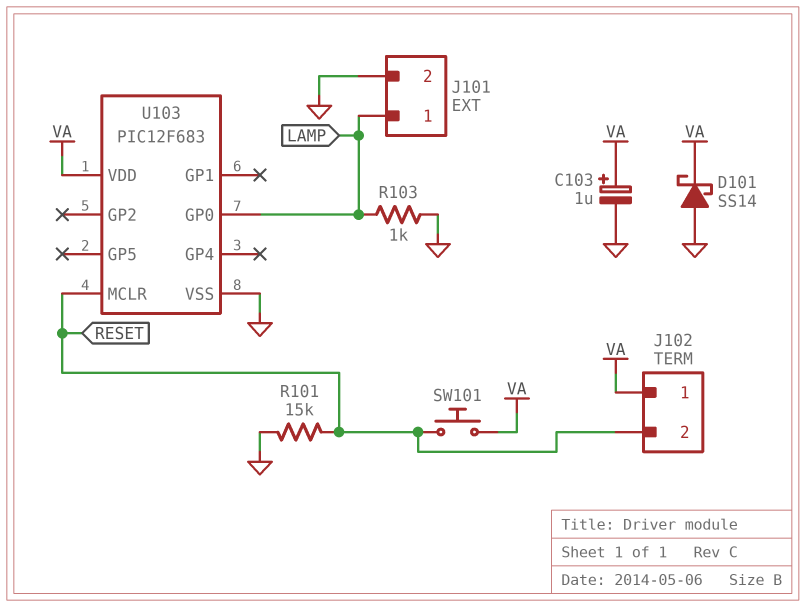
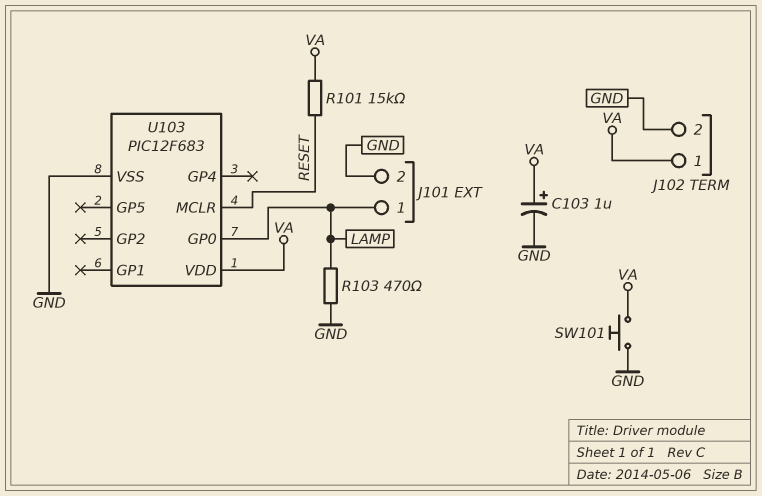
D101: schottky SS14 (A GND, K VA) -> none
J102 pin 2: RESET -> GND
R101: 15k (GND, RESET) -> 15k (RESET, VA)
R103: 1k (GND, LAMP) -> 470 (GND, LAMP)
SW101: button (RESET, VA) -> button (GND, VA)

